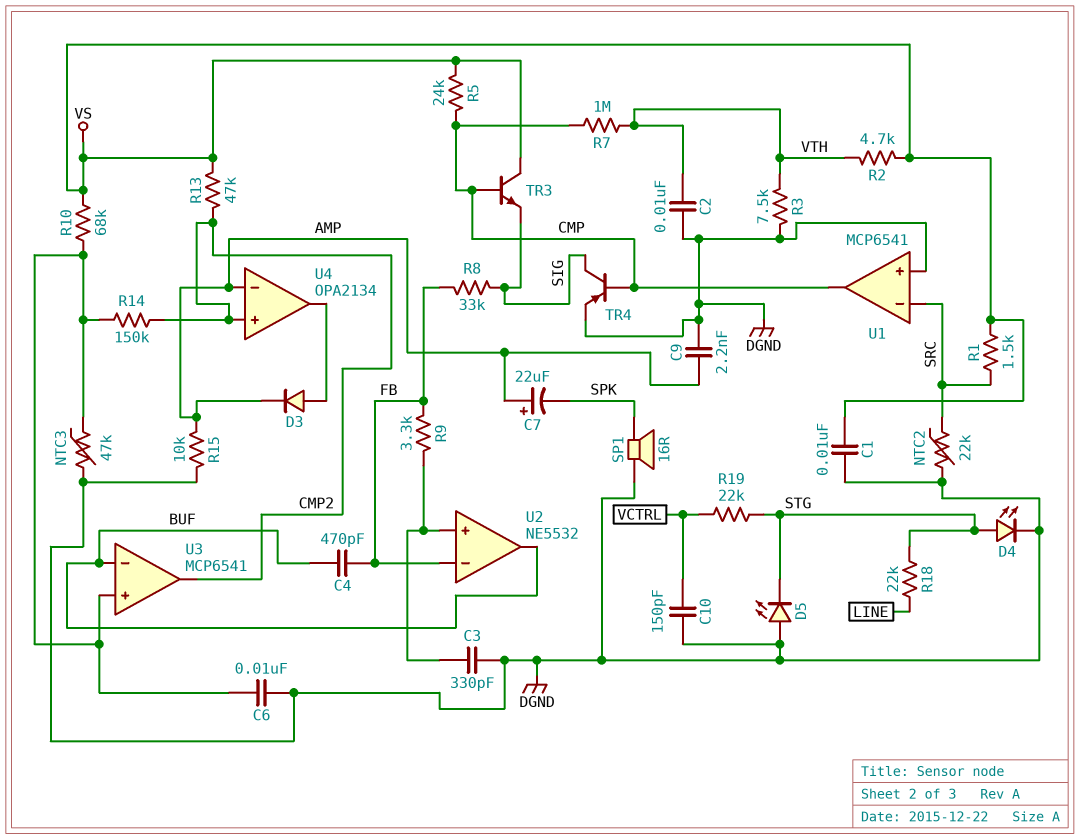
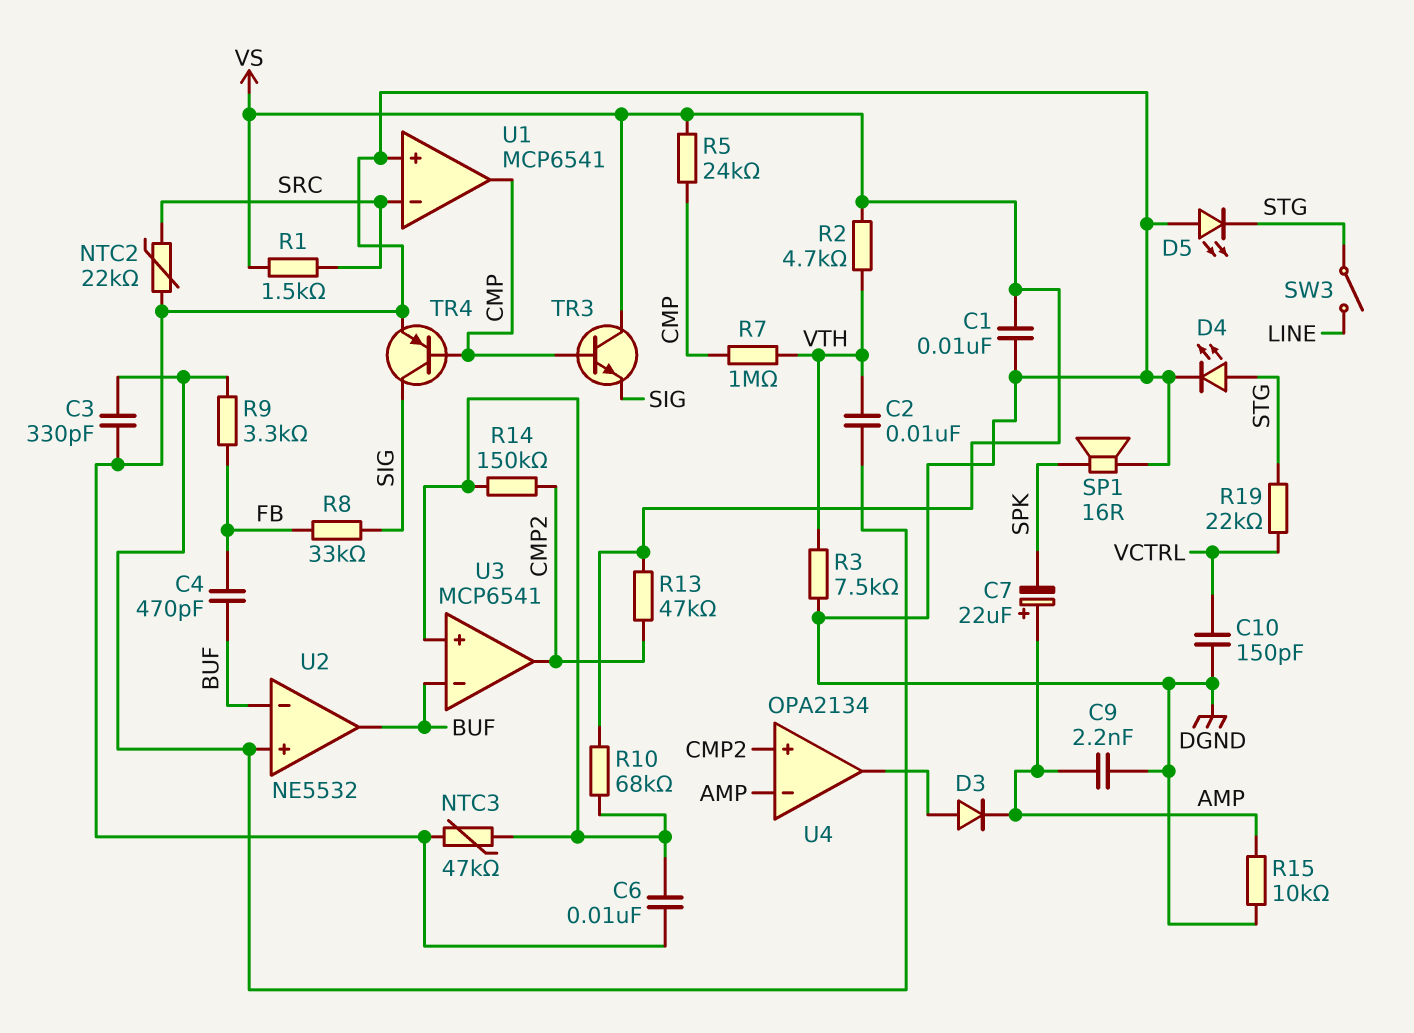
C2: 10nF (DGND, VTH) -> 10nF (U2/in+, VTH)
R18: 22k (LINE, STG) -> none
SW3: none -> switch (LINE, STG)
U2 pin in-: FB -> BUF

